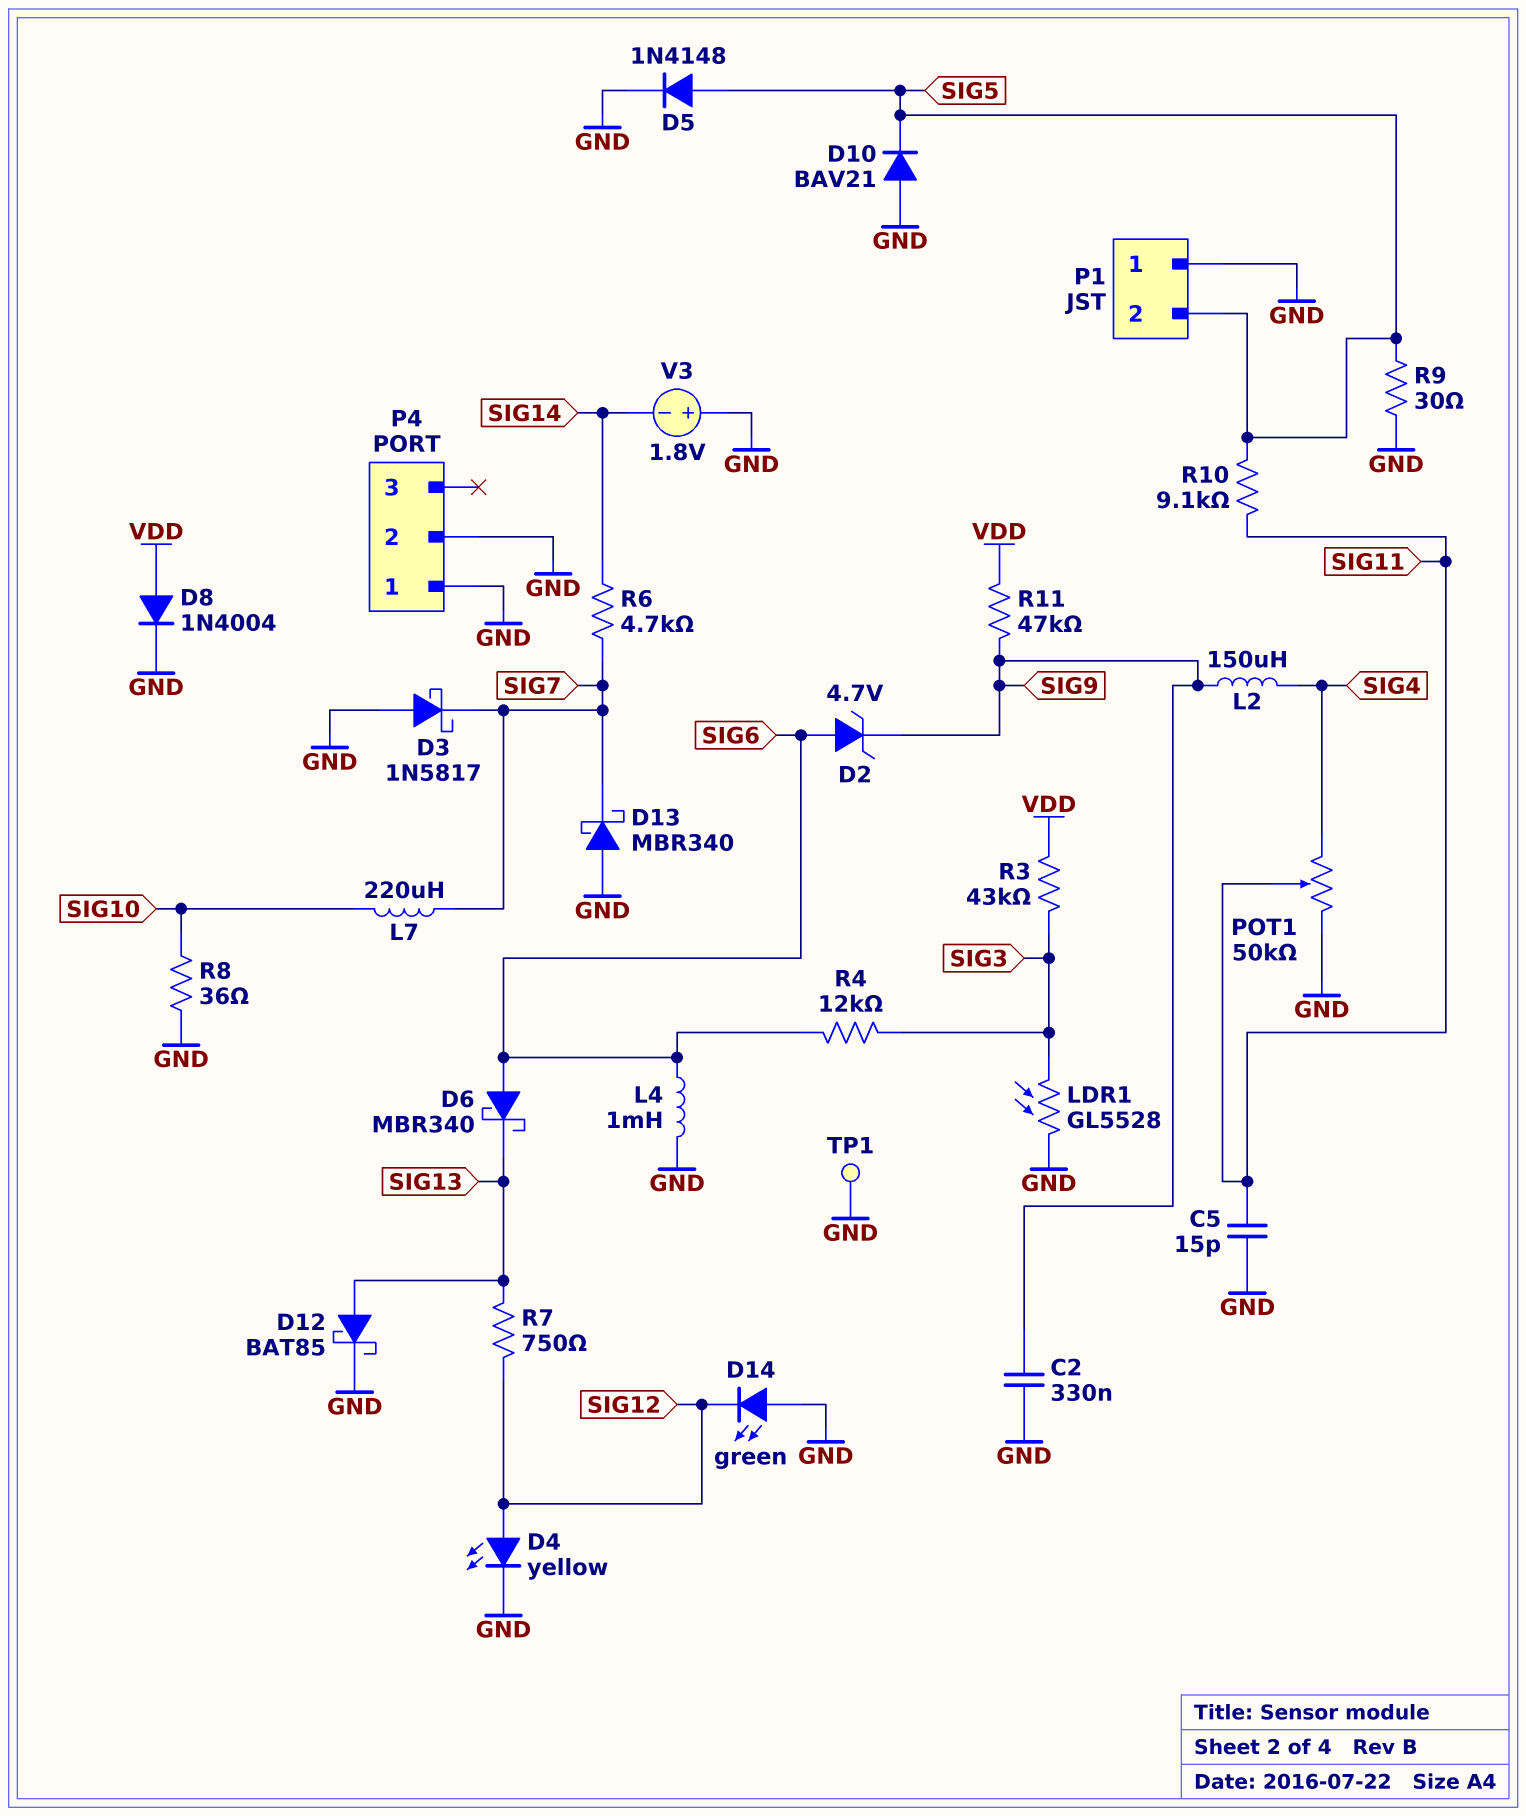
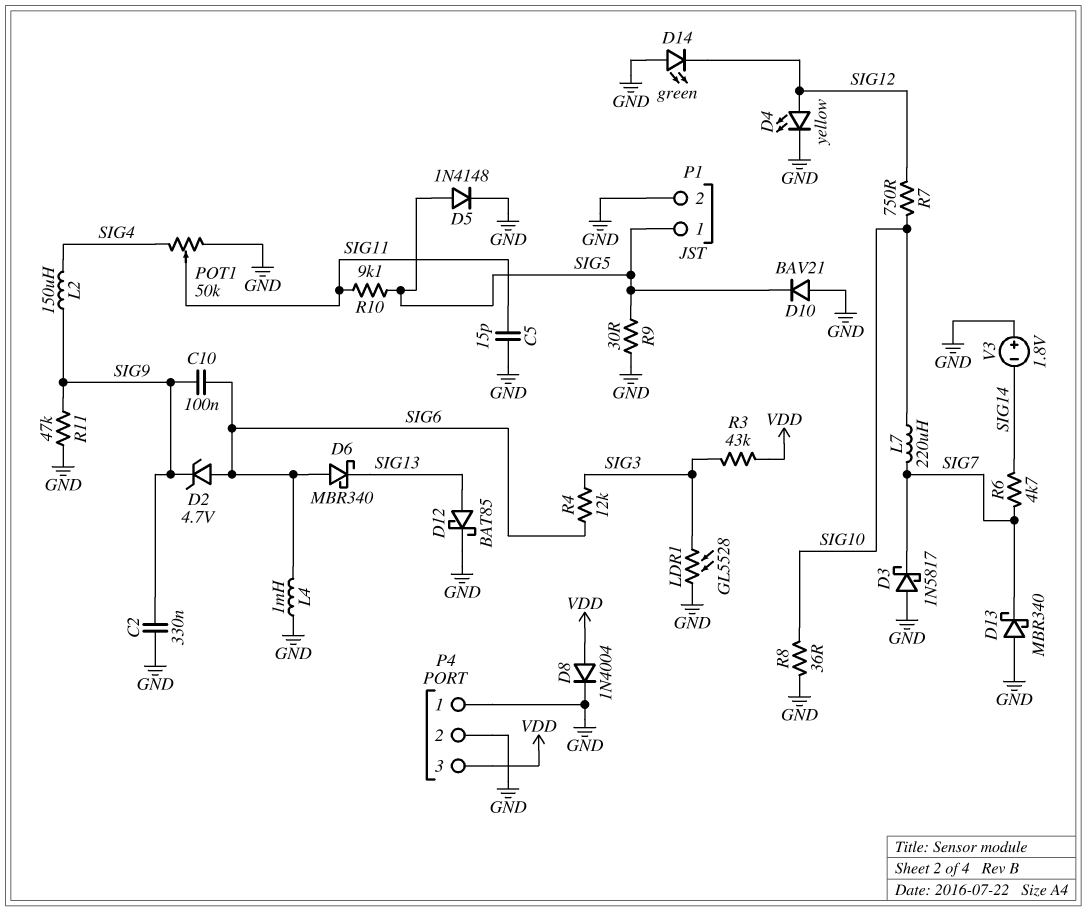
C10: none -> 100nF (SIG6, SIG9)
P1 pin 1: GND -> SIG5
P1 pin 2: SIG5 -> GND
P4 pin 3: none -> VDD
R7: 750 (SIG12, SIG13) -> 750 (SIG10, SIG12)
R11: 47k (SIG9, VDD) -> 47k (GND, SIG9)
TP1: test point (GND) -> none

